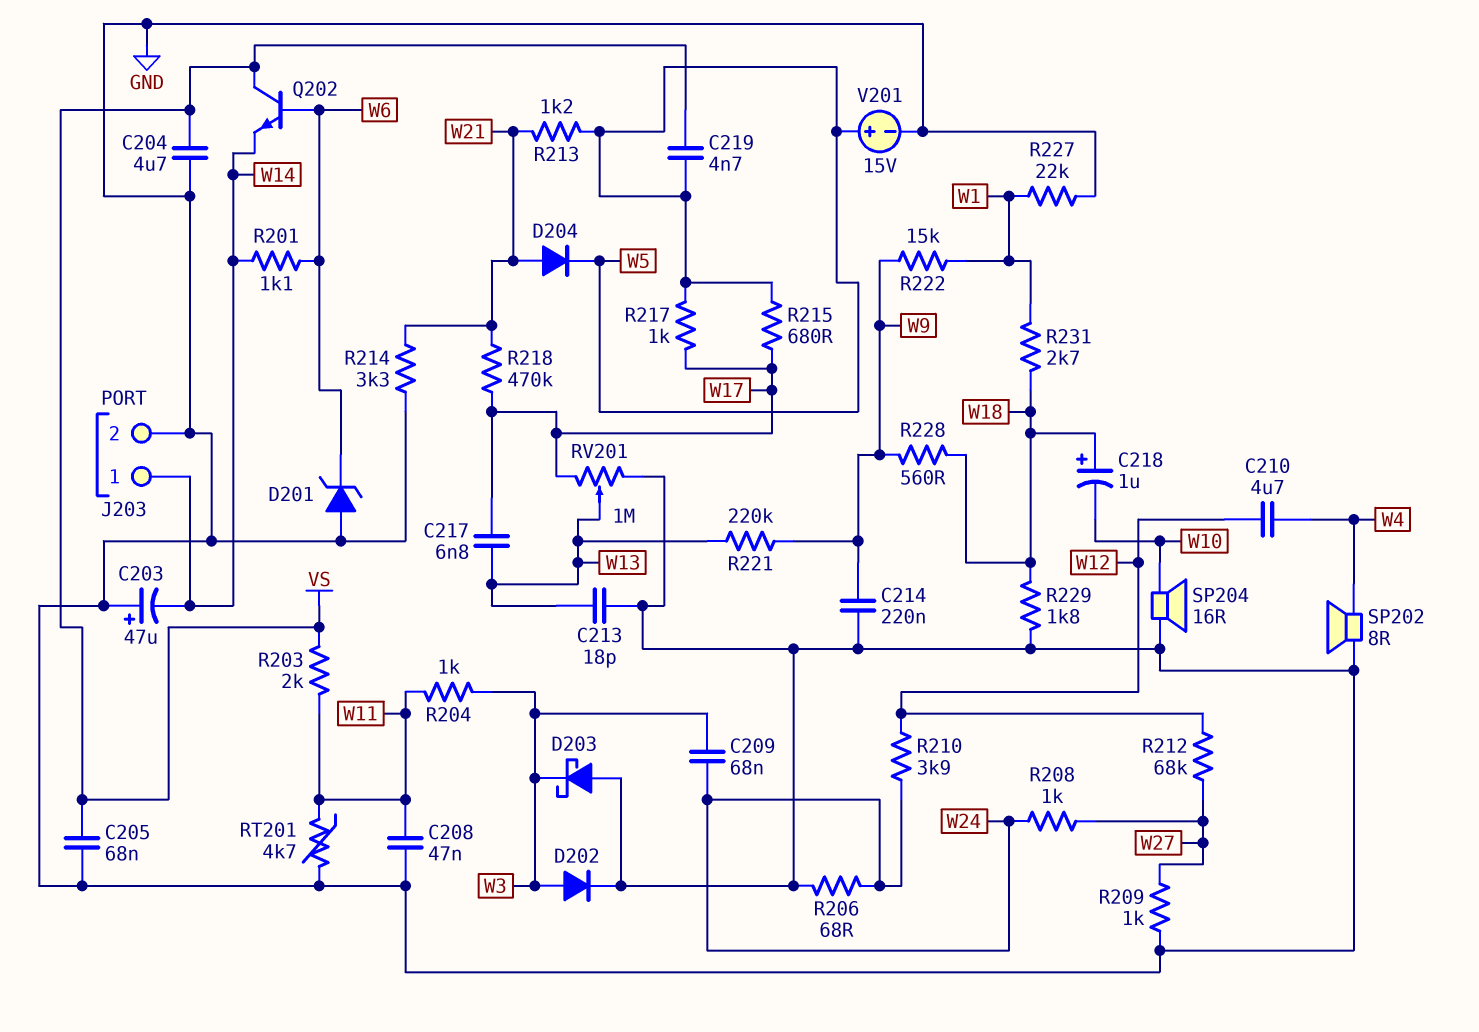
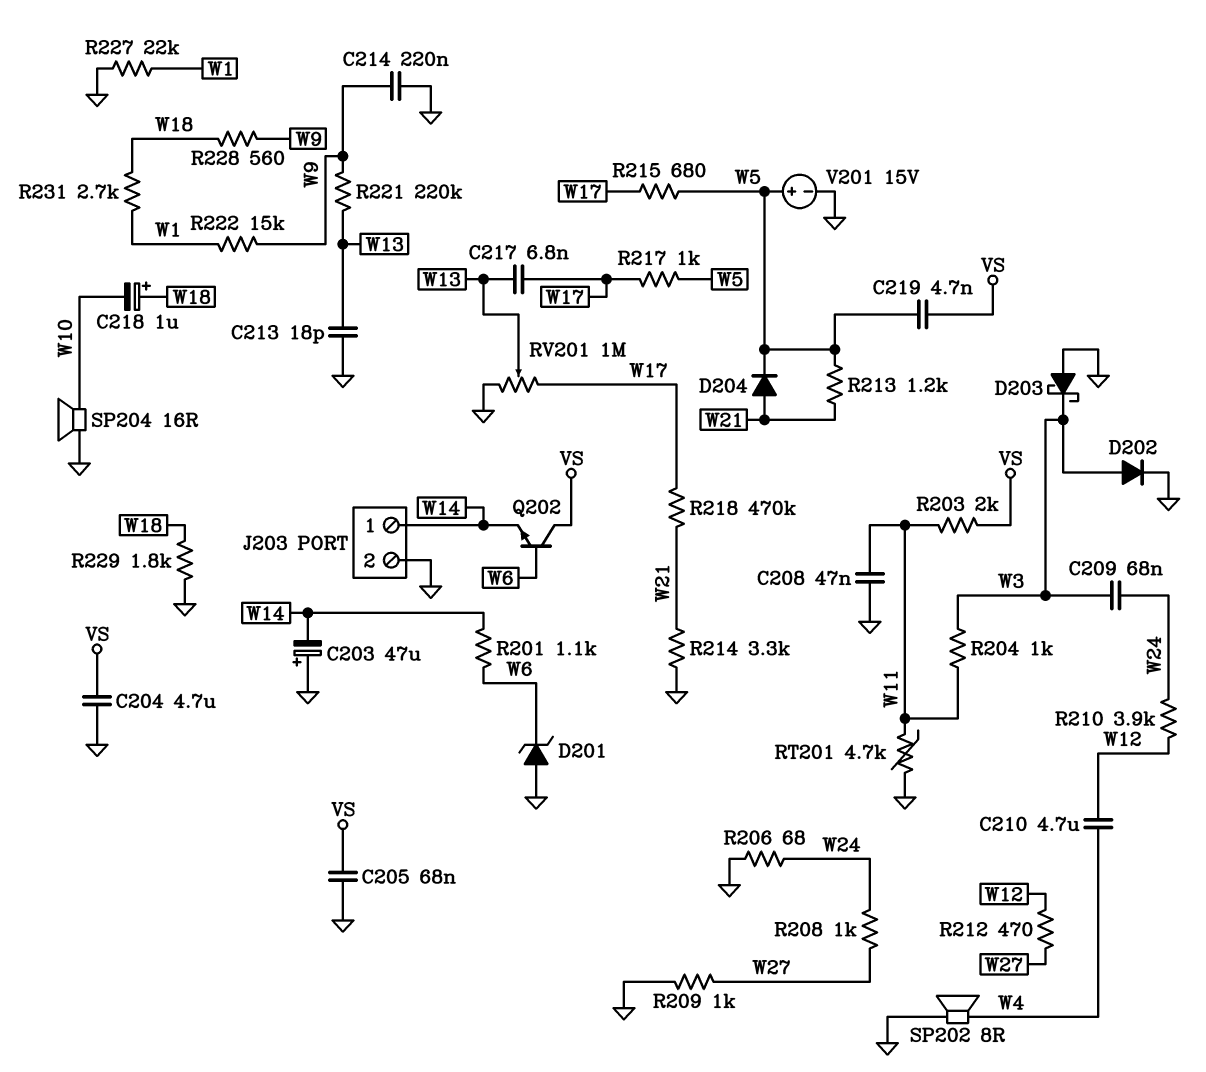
R212: 68k (W12, W27) -> 470 (W12, W27)

